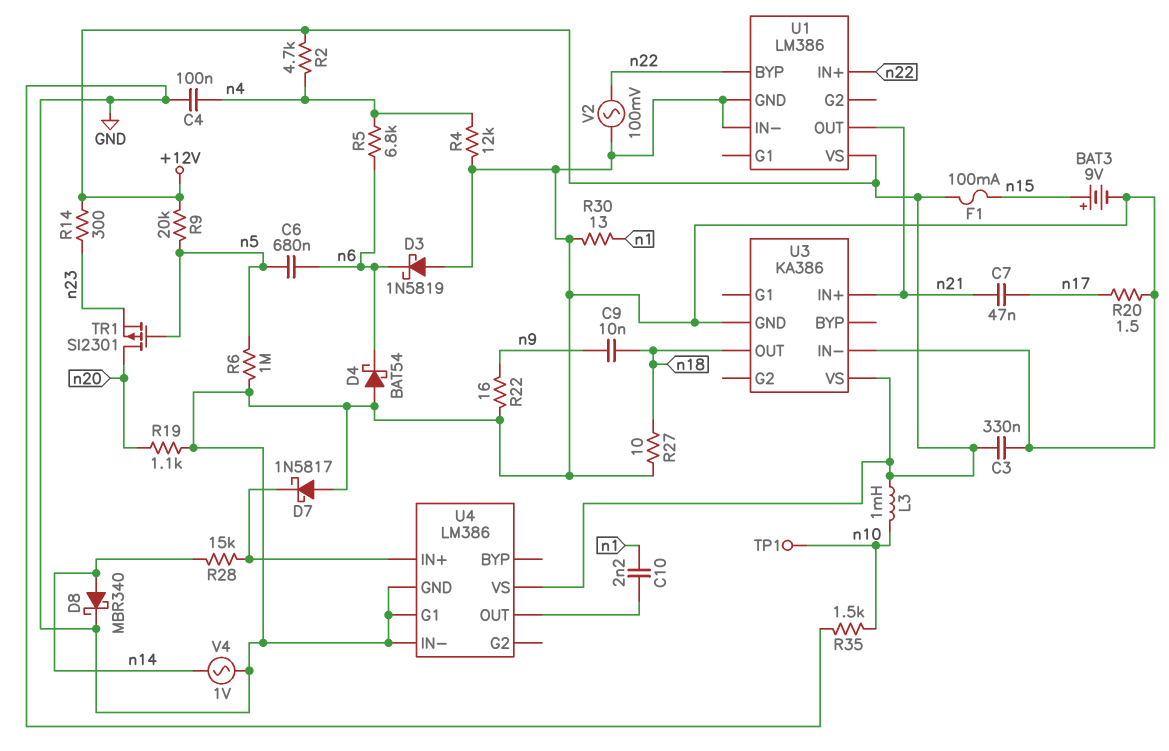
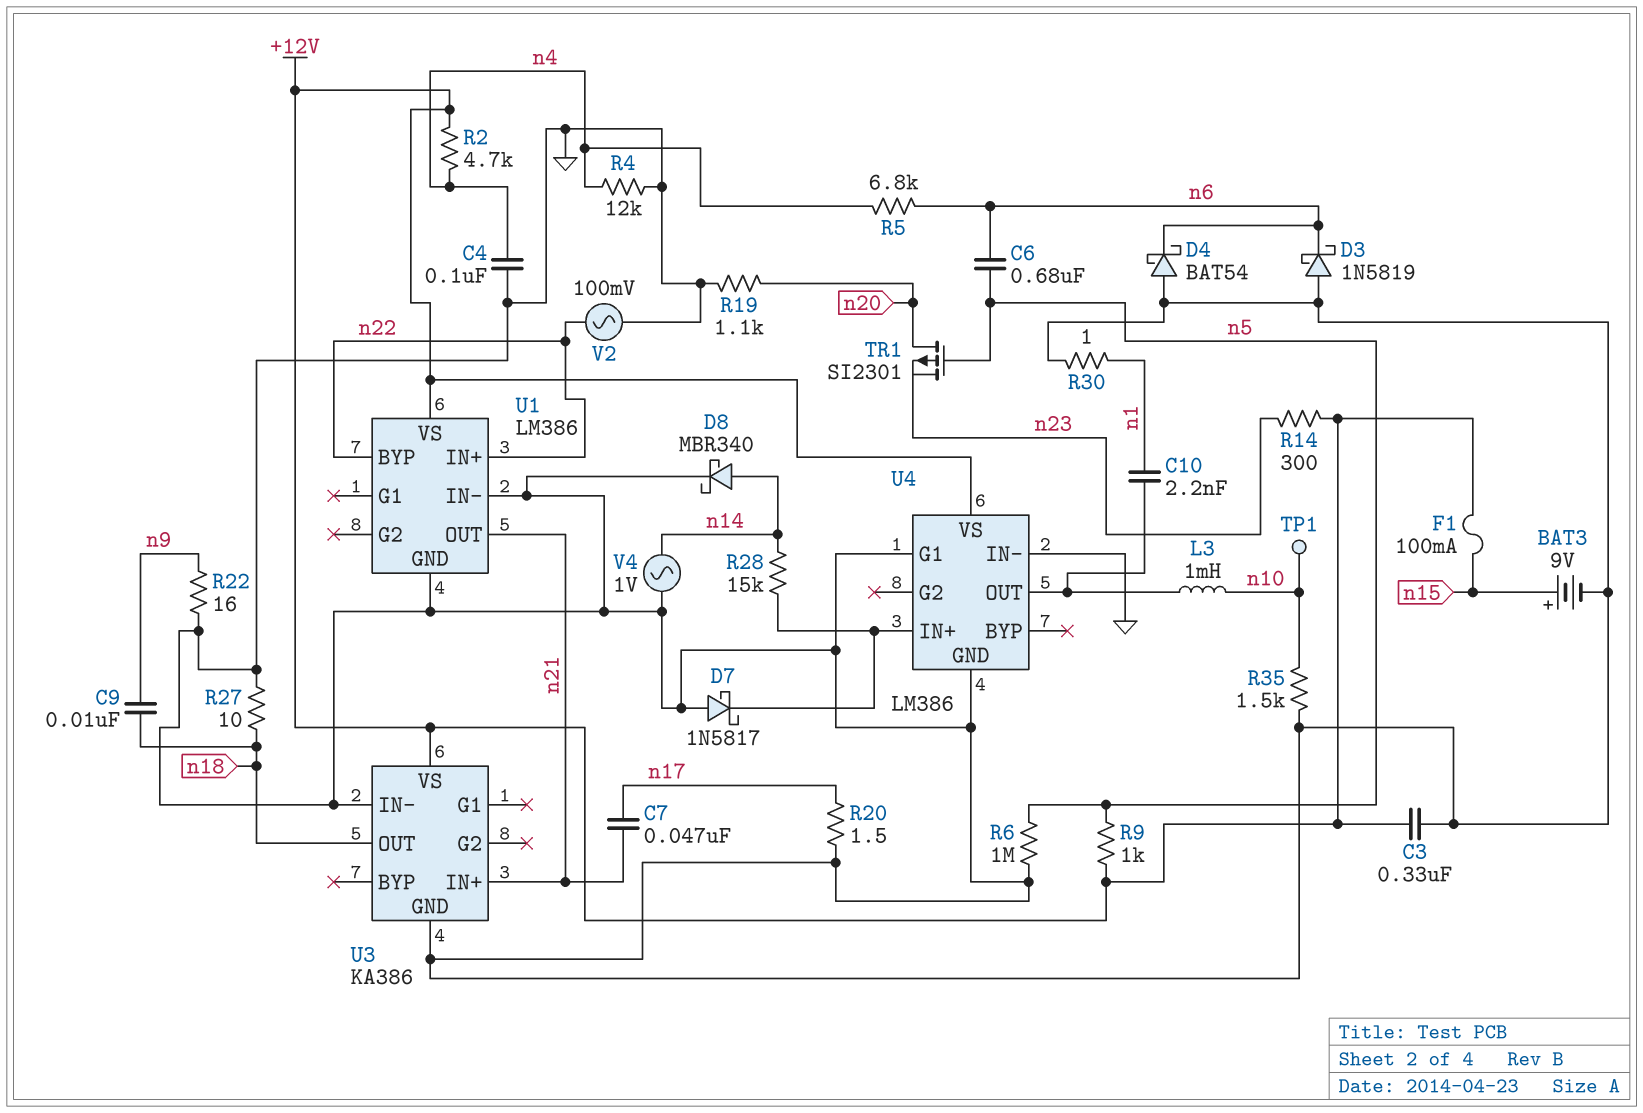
L3: 1mH (+12V, n10) -> 1mH (U4/OUT, n10)
R9: 20k (+12V, n5) -> 1k (+12V, n5)
R30: 13 (GND, n1) -> 1 (GND, n1)

